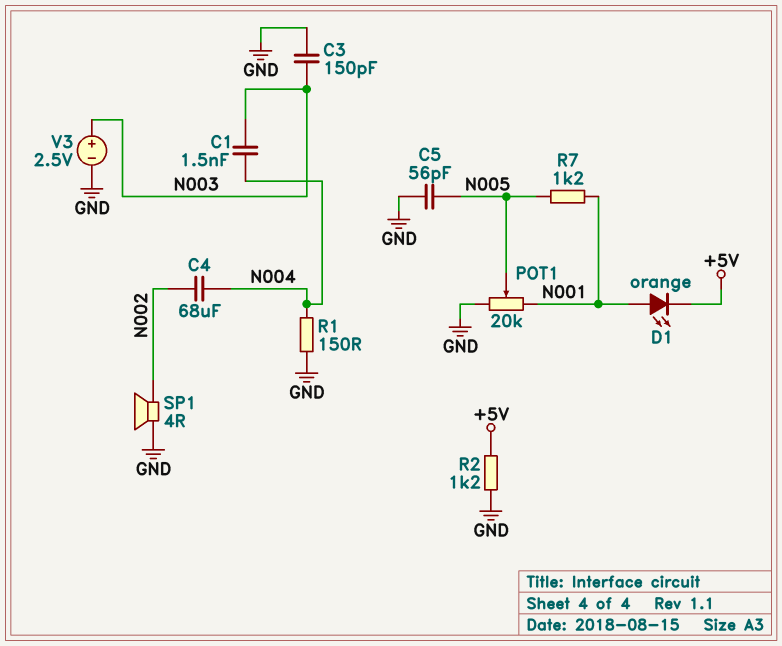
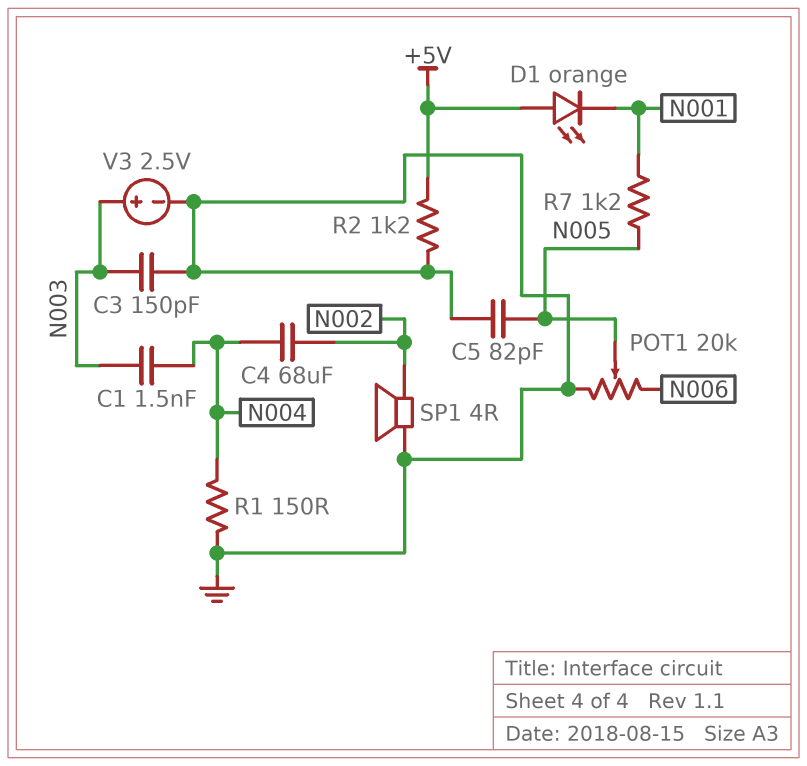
C5: 56pF (GND, N005) -> 82pF (GND, N005)
D1: LED orange (A N001, K +5V) -> LED orange (A +5V, K N001)
POT1: 20k (GND, N001, wiper N005) -> 20k (GND, N006, wiper N005)

